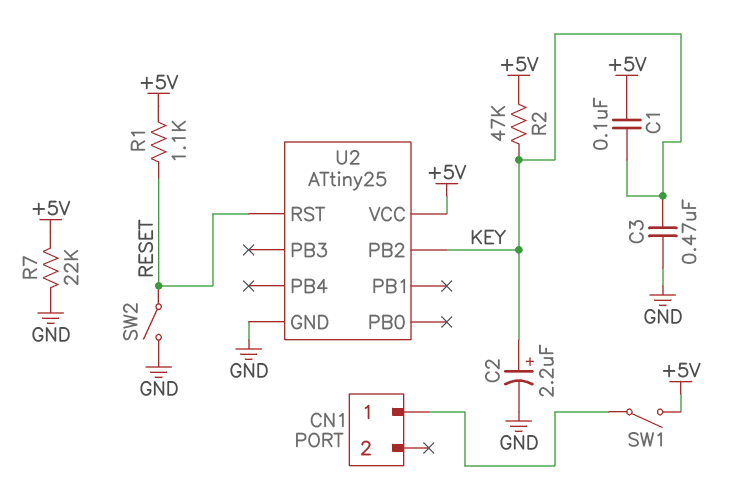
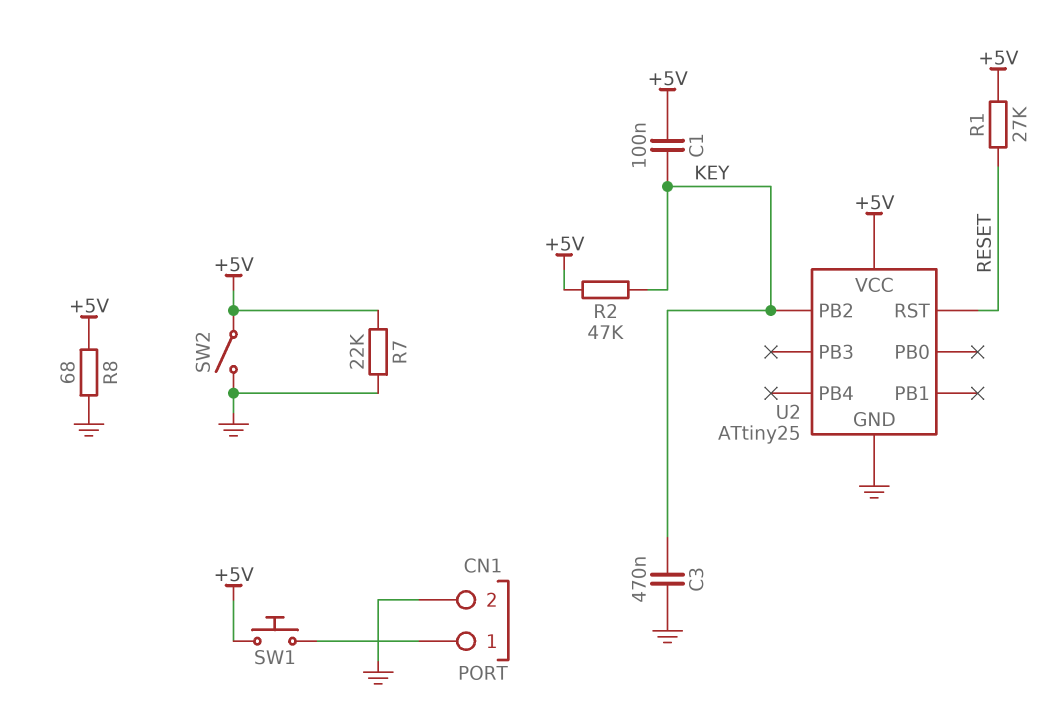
C2: 2.2uF (plus KEY, minus GND) -> none
CN1 pin 2: none -> GND
R1: 1.1k (+5V, RESET) -> 27k (+5V, RESET)
R8: none -> 68 (+5V, GND)
SW1: switch (+5V, CN1/1) -> button (+5V, CN1/1)
SW2: switch (GND, RESET) -> switch (+5V, GND)

